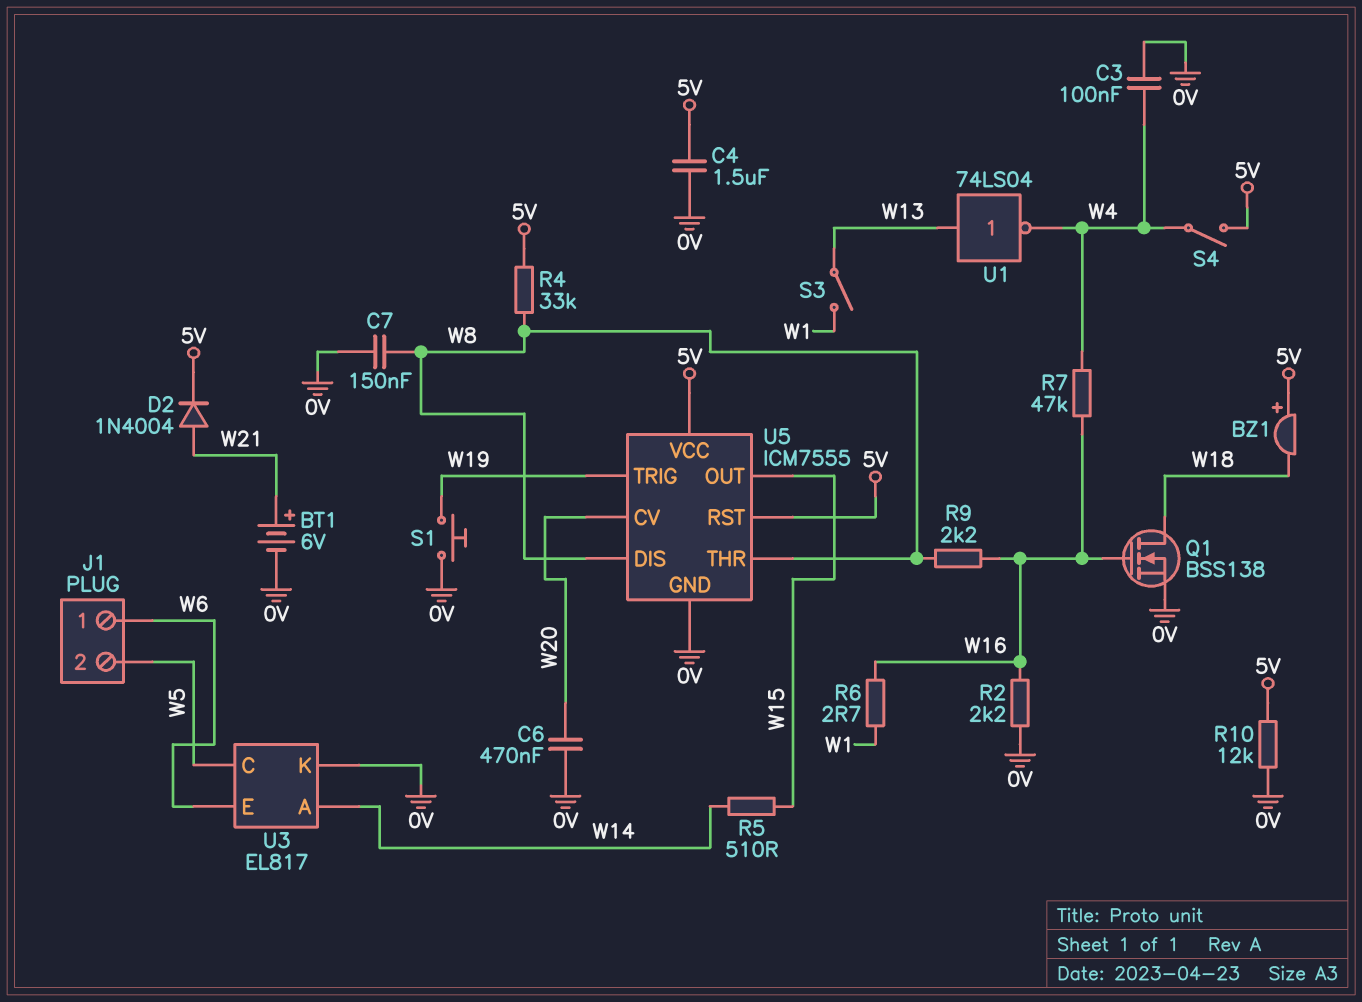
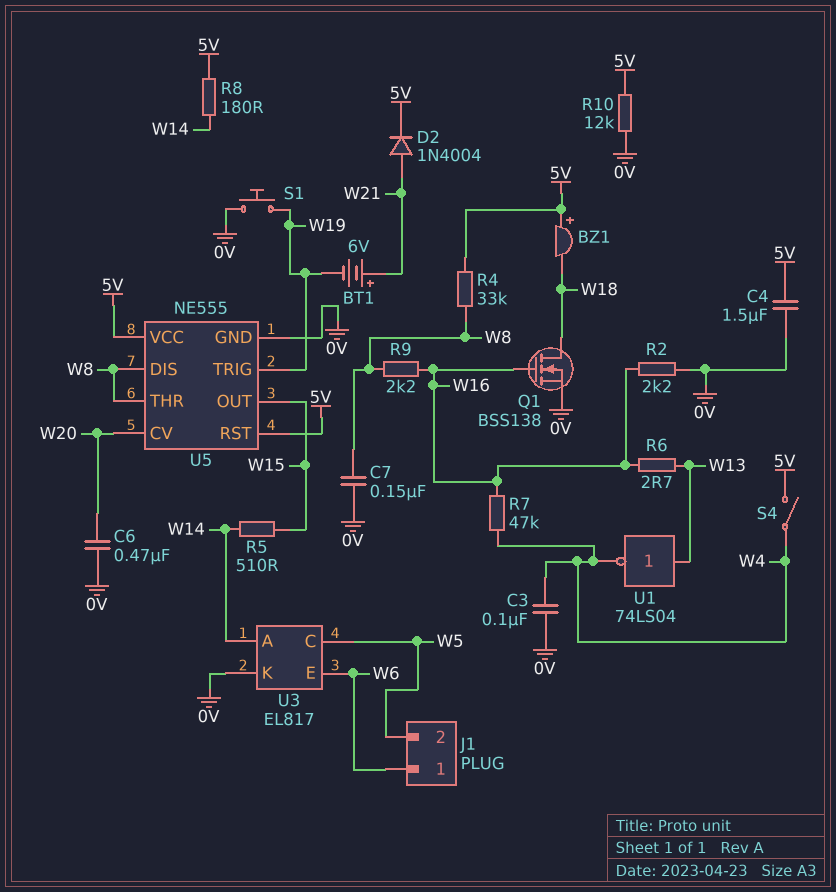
BT1: 6V (plus W21, minus 0V) -> 6V (plus W21, minus W19)
R6: 2.7 (W1, W16) -> 2.7 (W13, W16)
R8: none -> 180 (5V, W14)
S3: switch (W1, W13) -> none
U5: ICM7555 -> NE555

